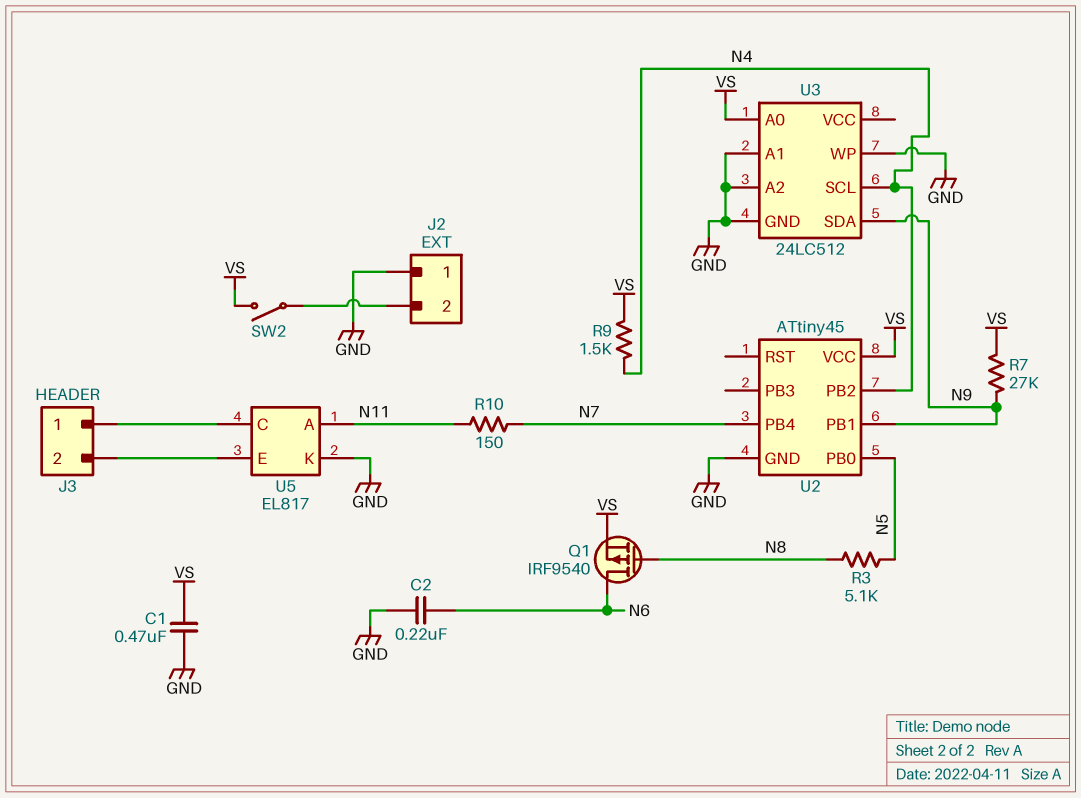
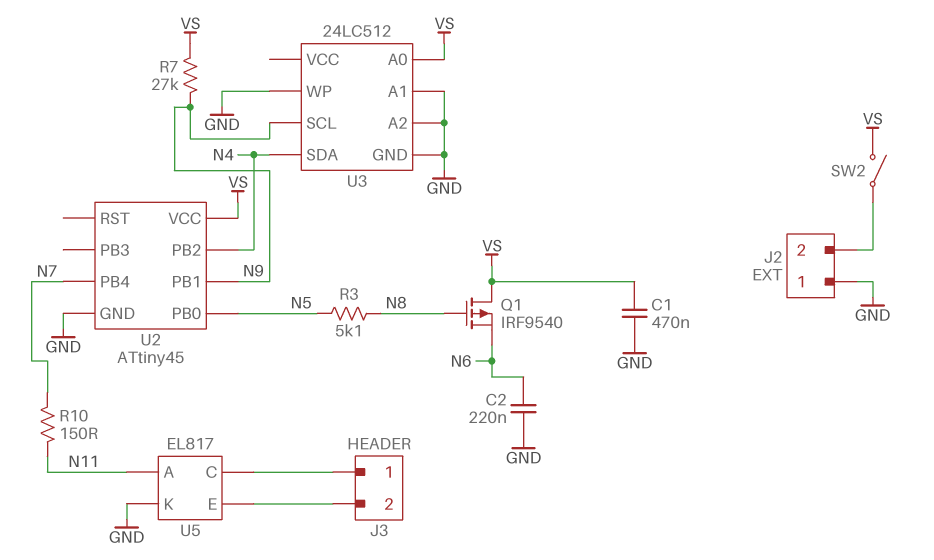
Q1: PMOS IRF9540 (G N8, D N6, S VS) -> PMOS IRF9540 (G N8, D VS, S N6)
R9: 1.5k (N4, VS) -> none
U3 pin SCL: N4 -> N9
U3 pin SDA: N9 -> N4

